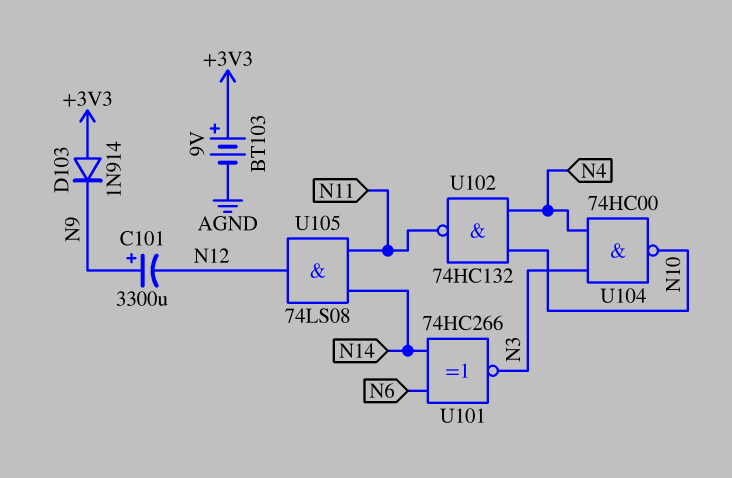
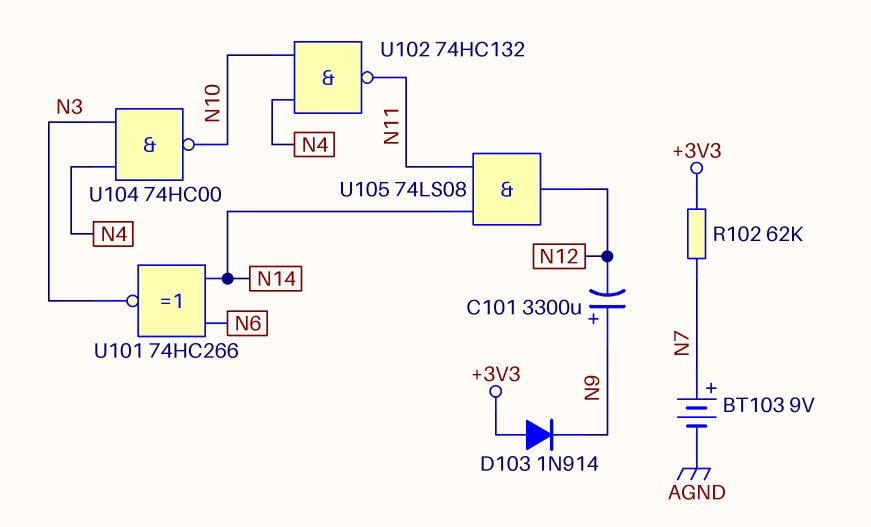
BT103: 9V (plus +3V3, minus AGND) -> 9V (plus N7, minus AGND)
R102: none -> 62k (+3V3, N7)

